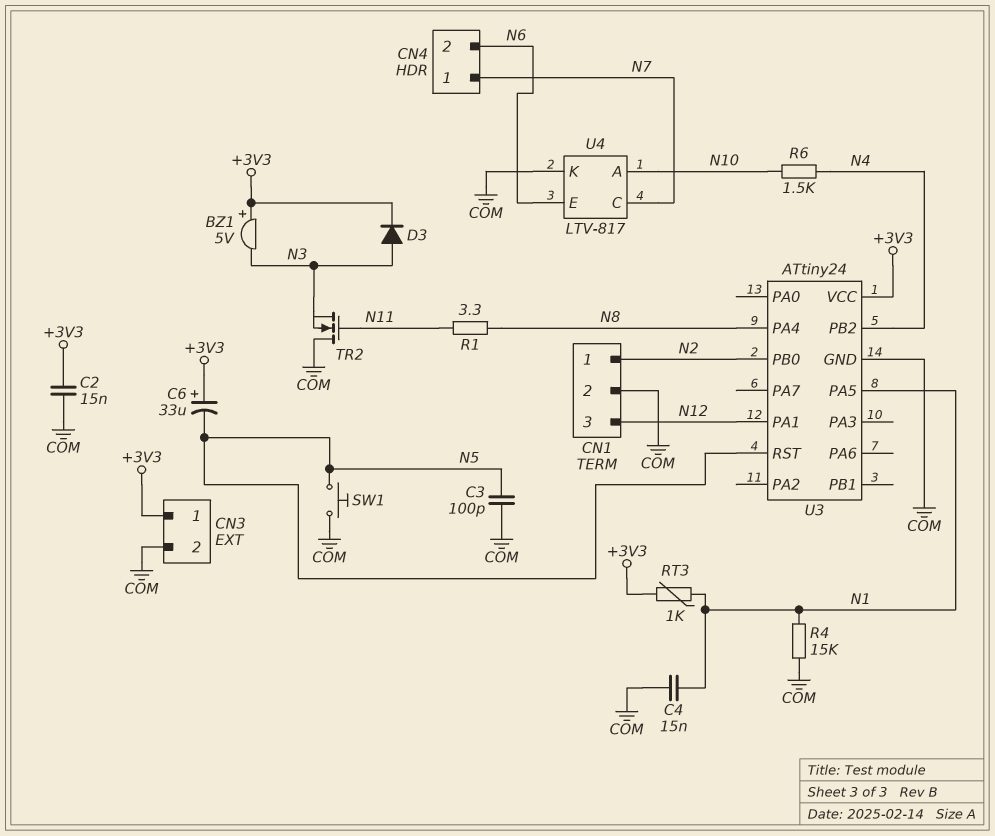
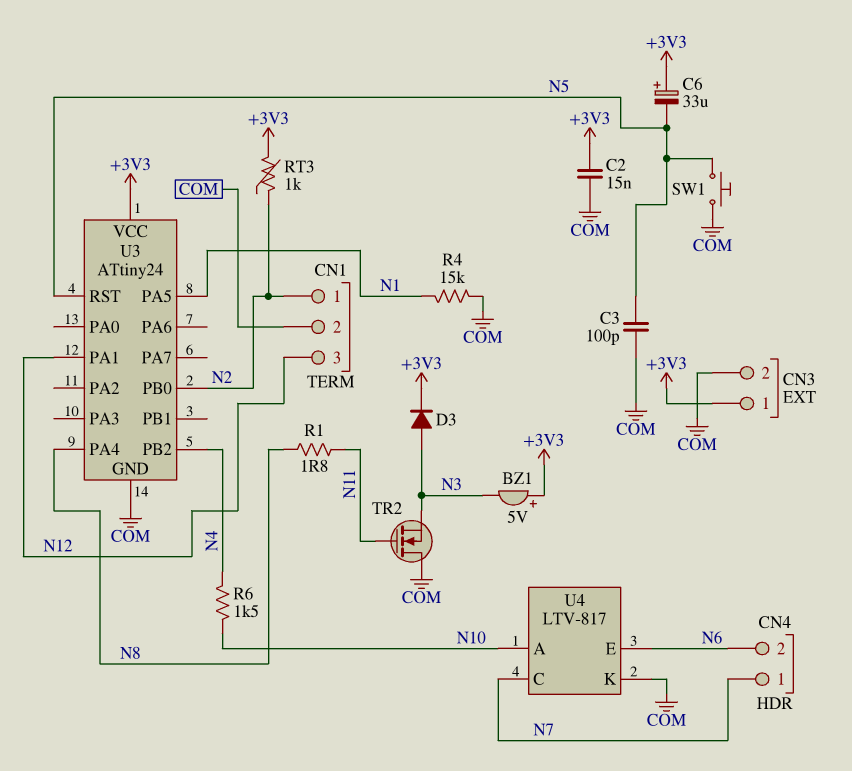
C4: 15nF (COM, N1) -> none
R1: 3.3 (N8, N11) -> 1.8 (N8, N11)
RT3: 1k (+3V3, N1) -> 1k (+3V3, N2)

